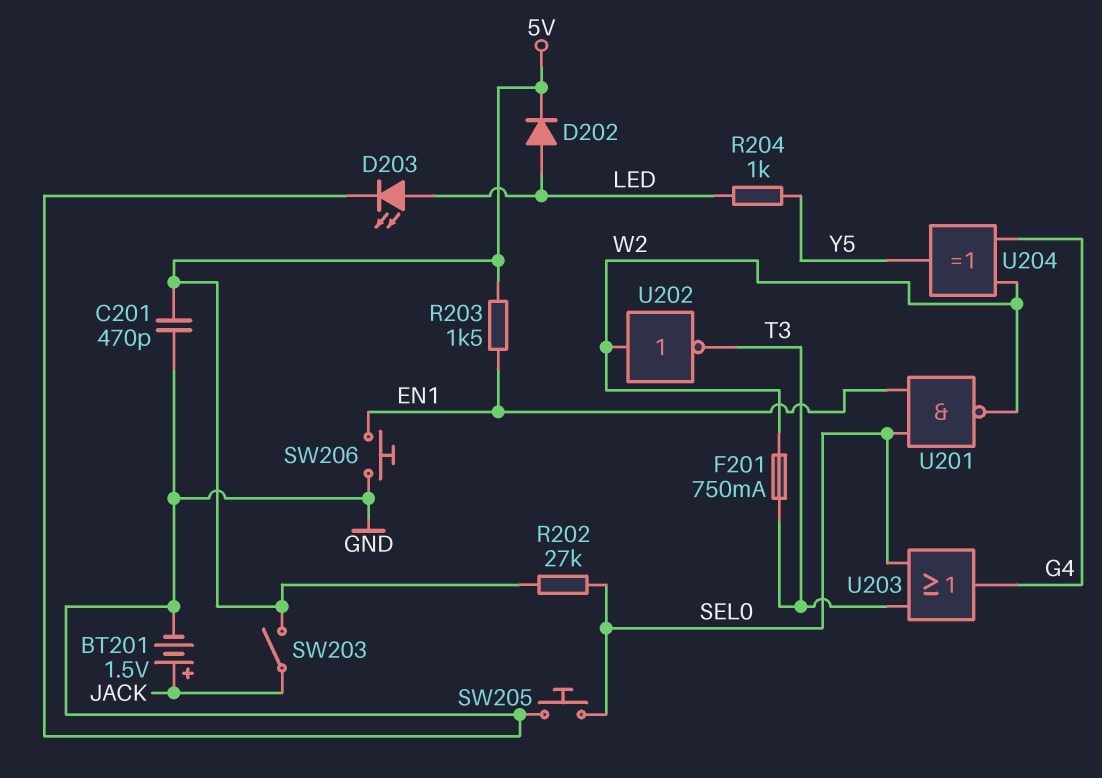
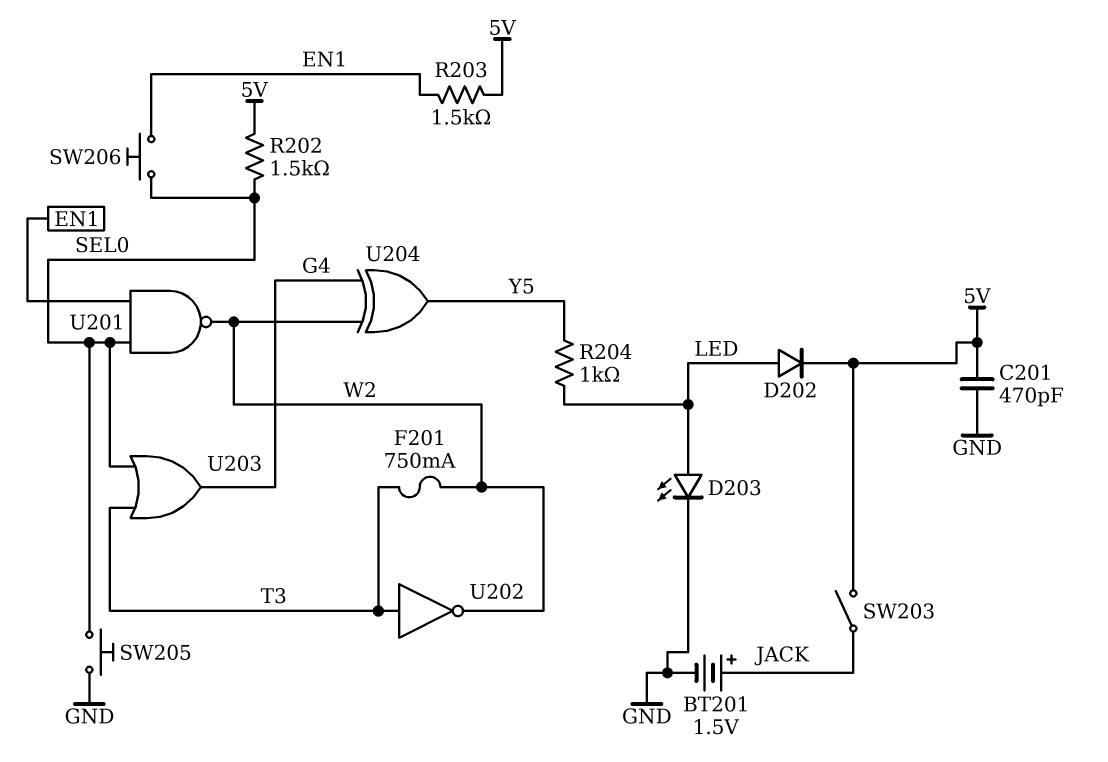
R202: 27k (5V, SEL0) -> 1.5k (5V, SEL0)
SW206: button (EN1, GND) -> button (EN1, SEL0)
U202: NOT (in W2, out T3) -> NOT (in T3, out W2)

